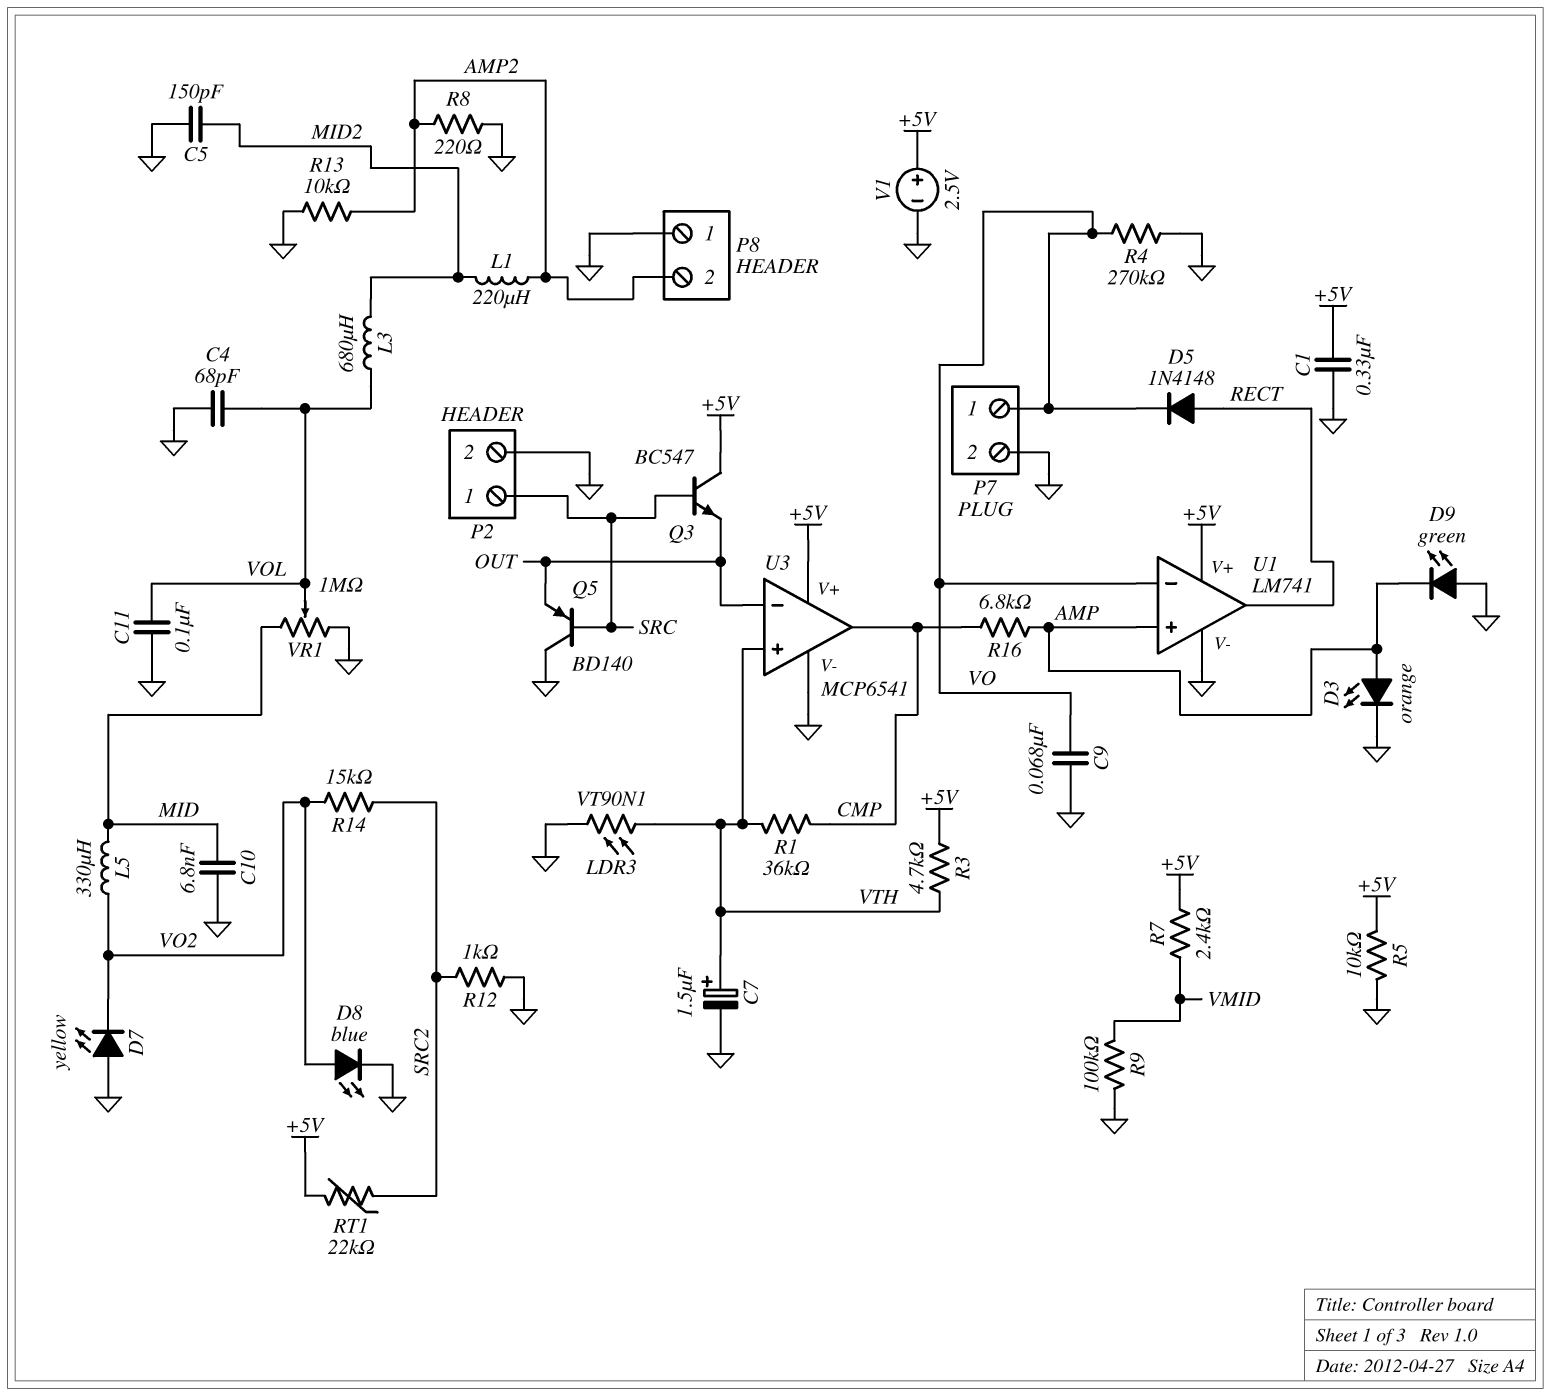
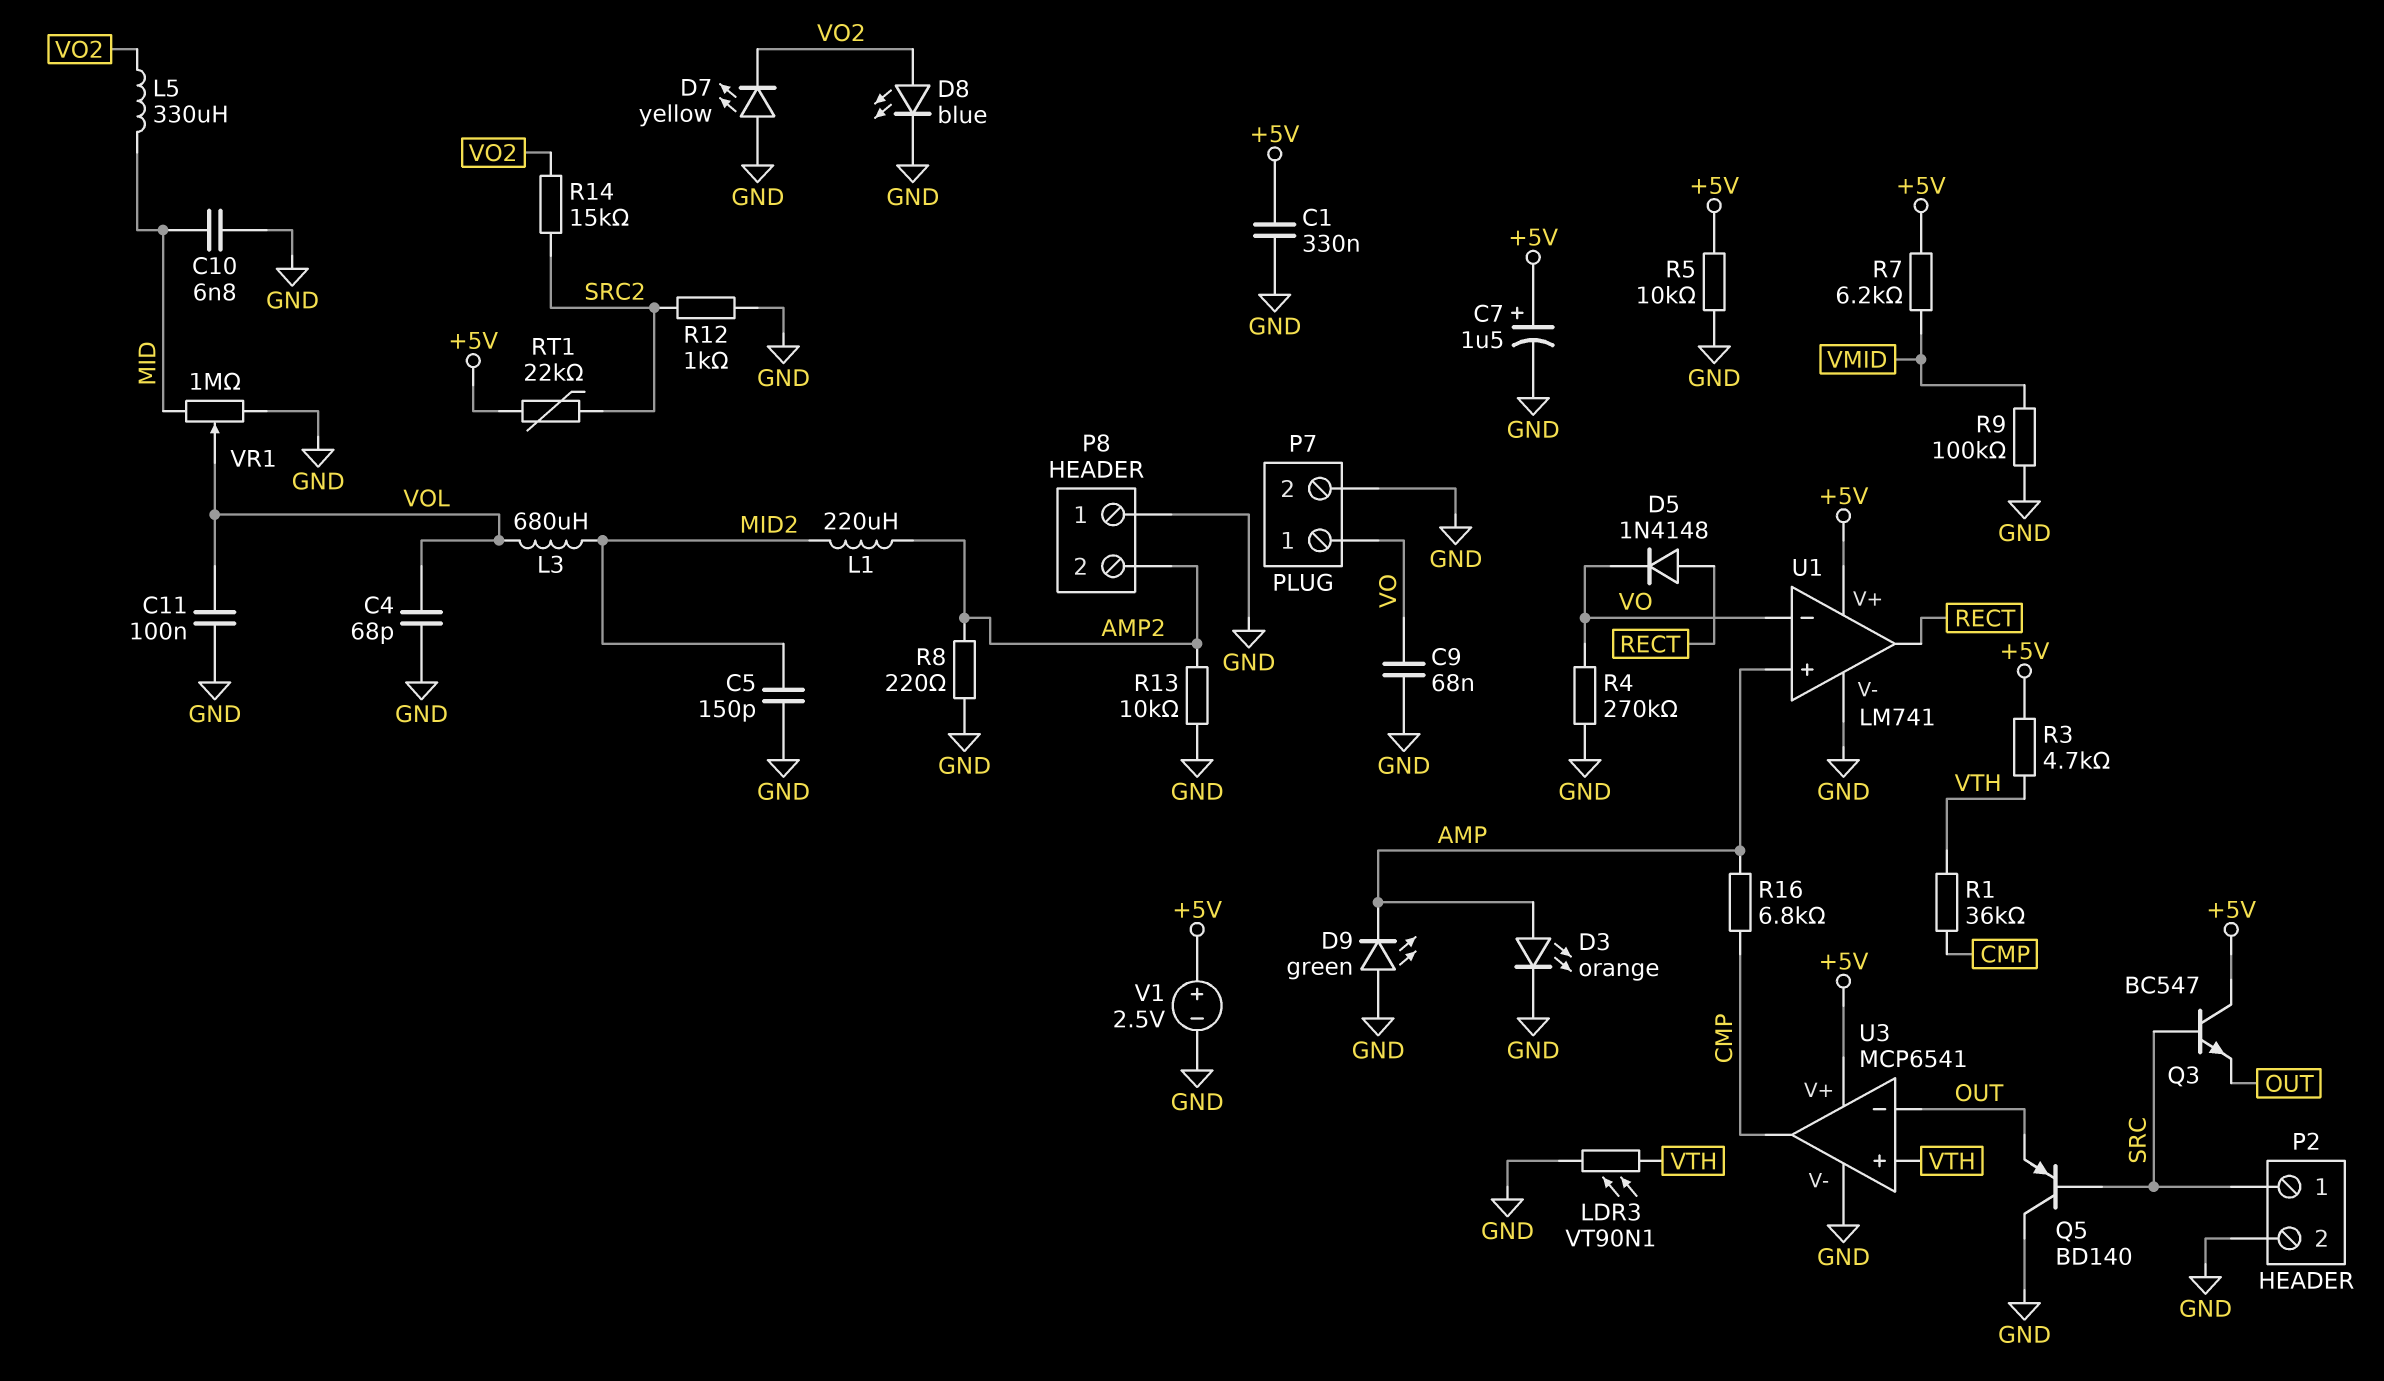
C7: 1.5uF (plus VTH, minus GND) -> 1.5uF (plus +5V, minus GND)
R7: 2.4k (+5V, VMID) -> 6.2k (+5V, VMID)

